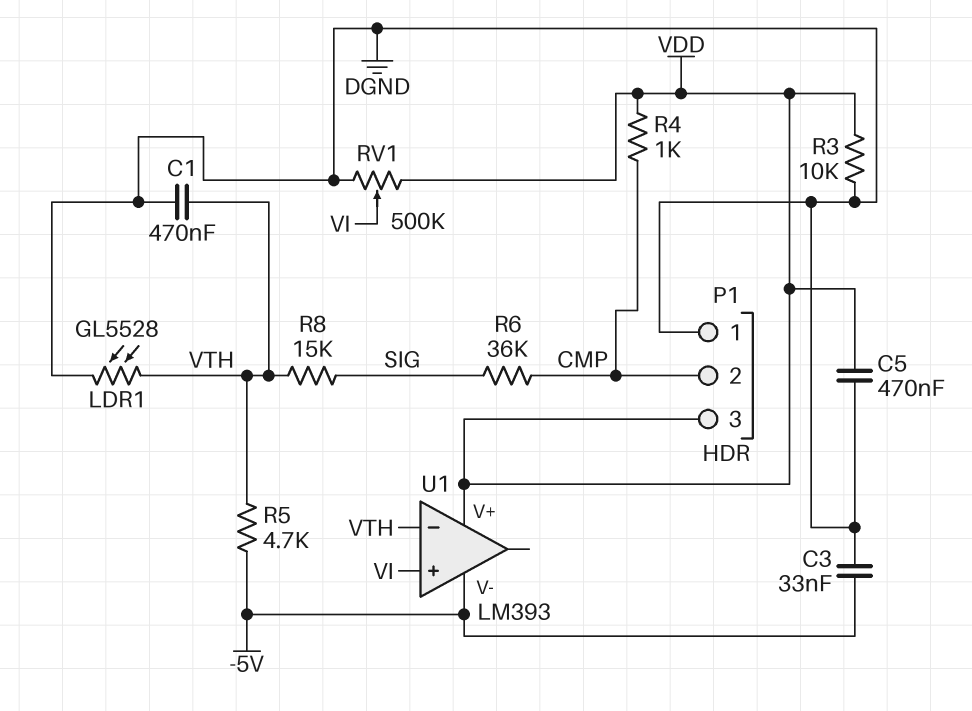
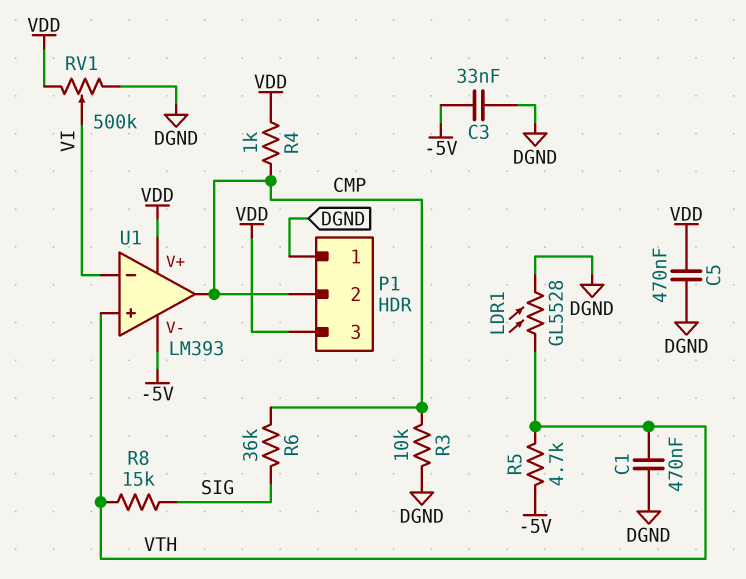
R3: 10k (DGND, VDD) -> 10k (CMP, DGND)
U1 pin in+: VI -> VTH
U1 pin in-: VTH -> VI
U1 pin out: none -> CMP

